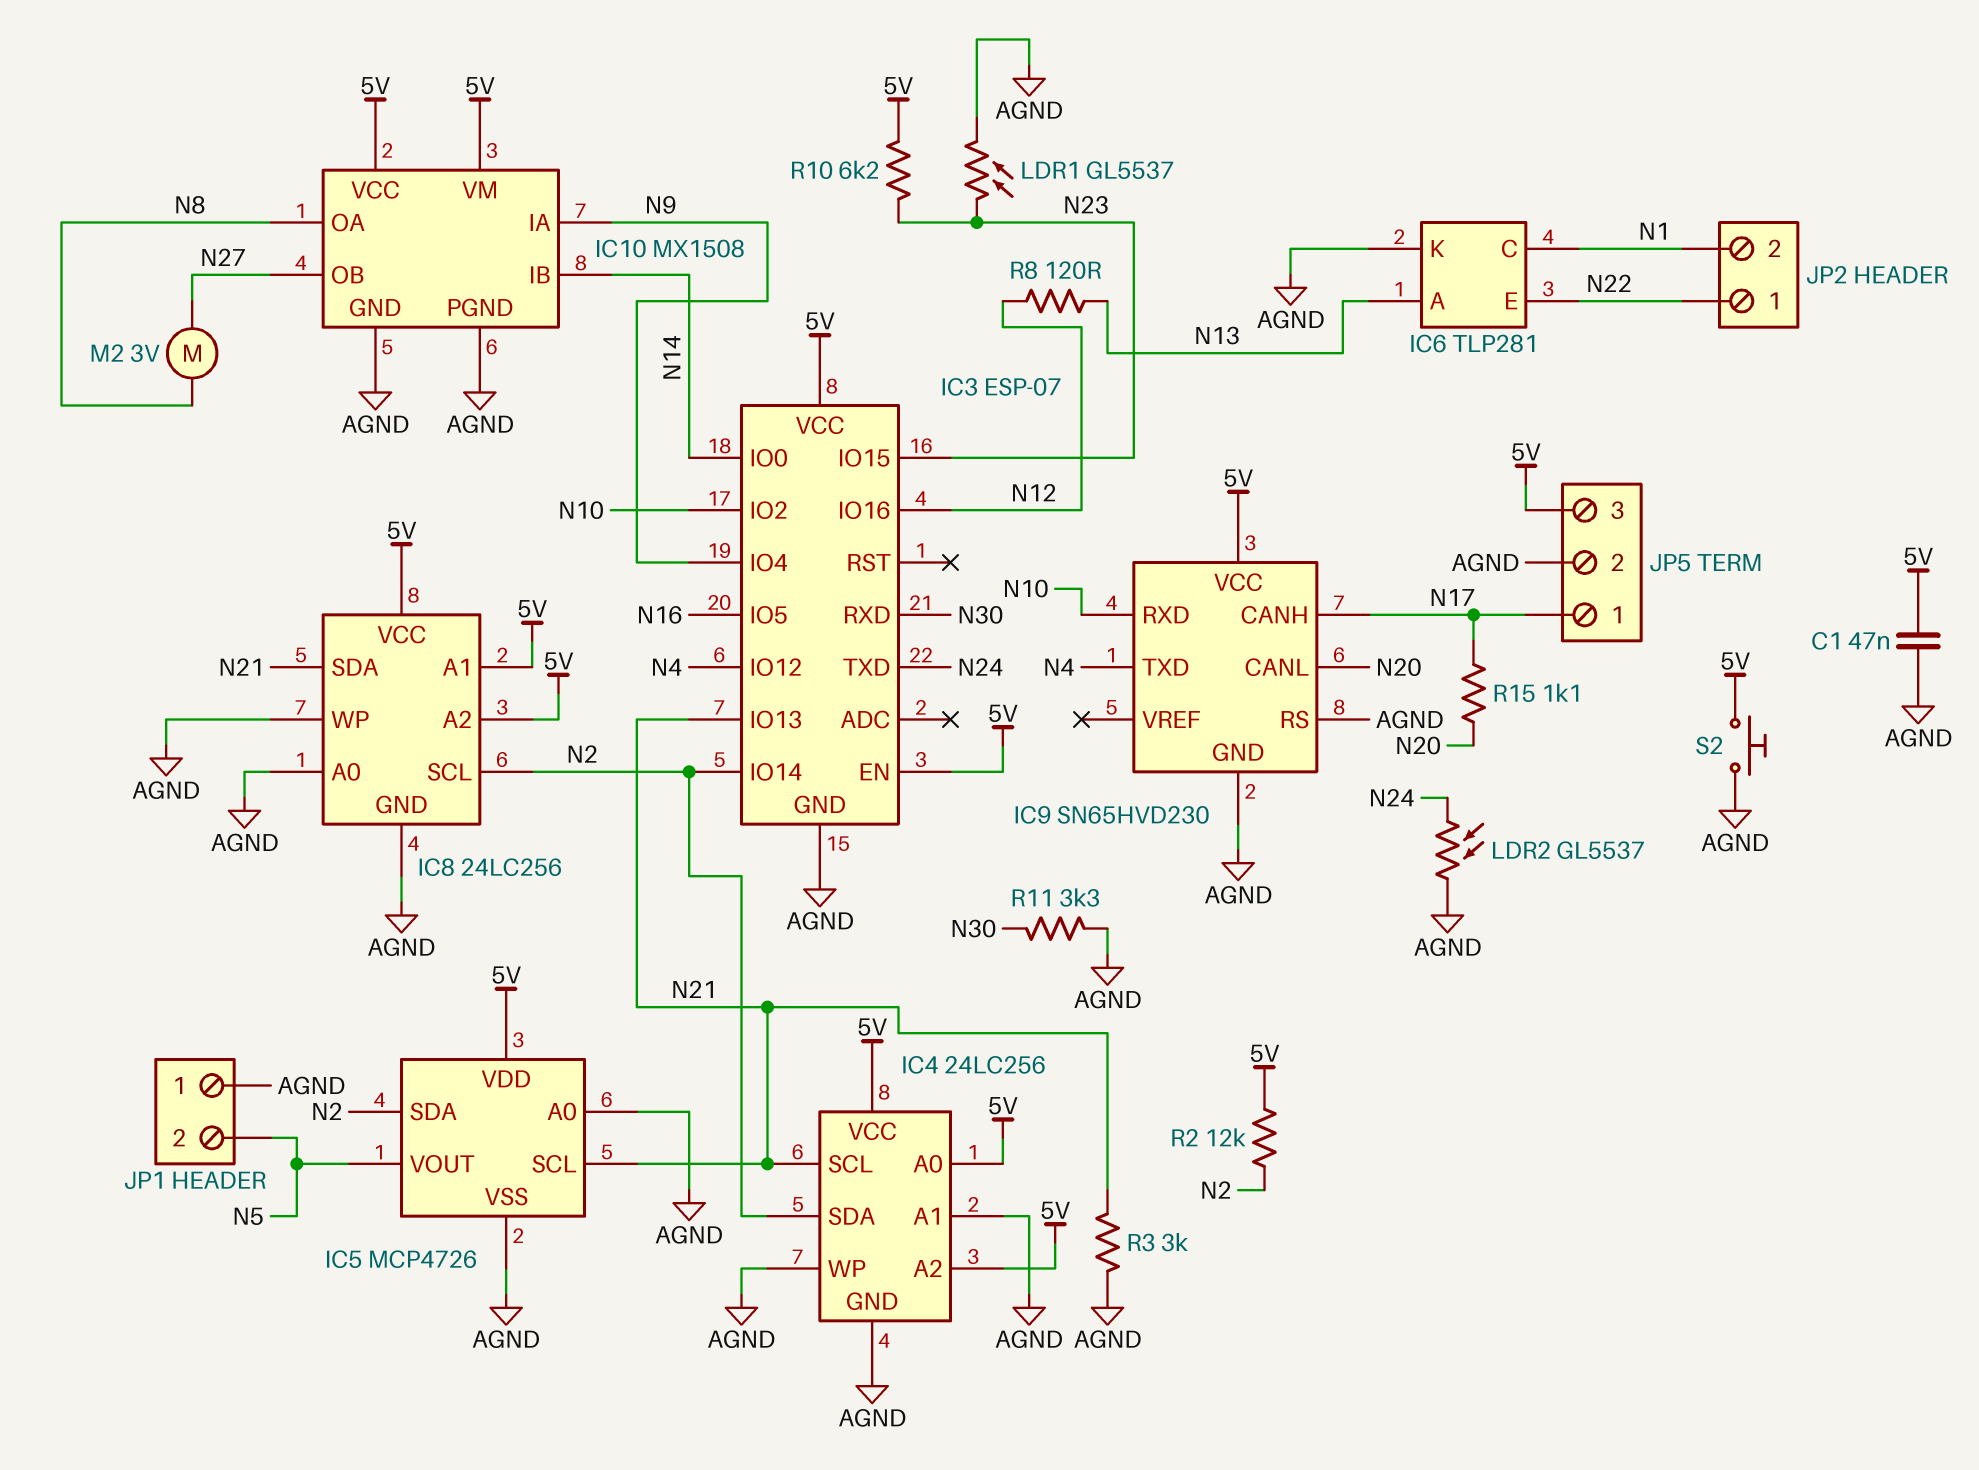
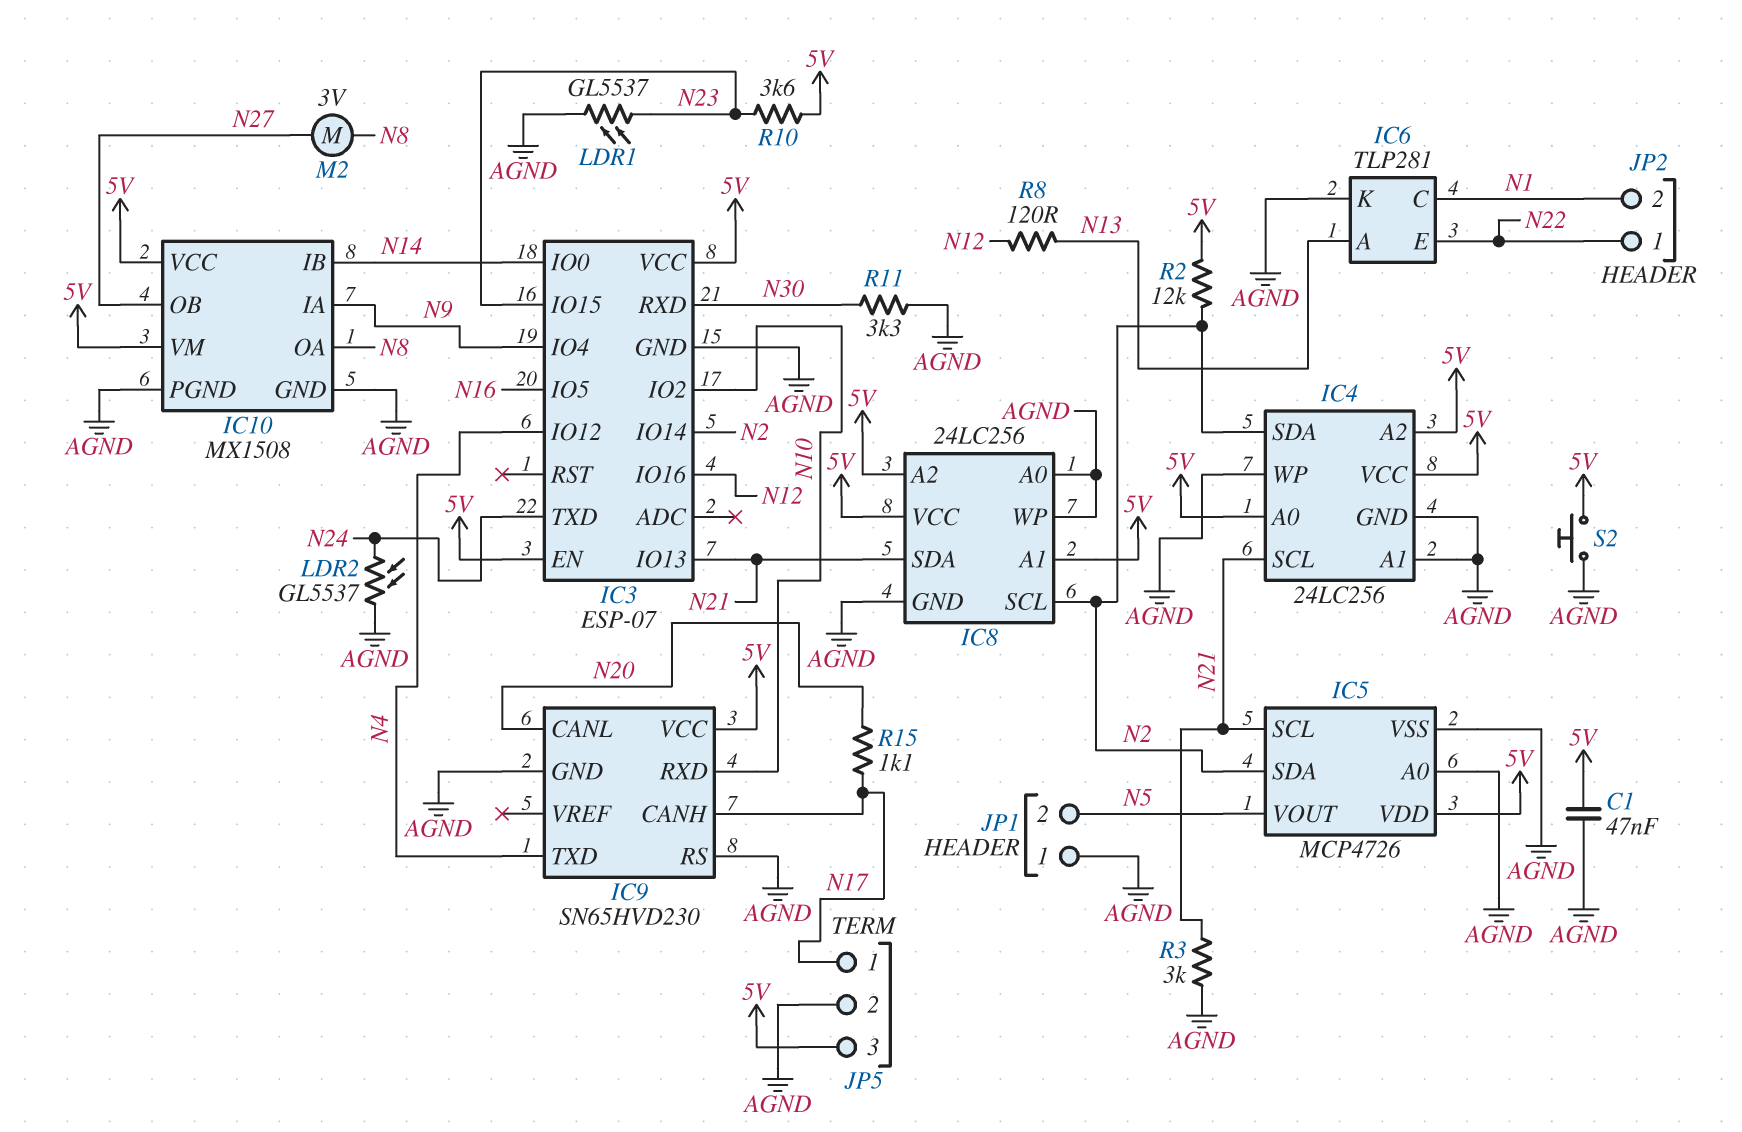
R10: 6.2k (5V, N23) -> 3.6k (5V, N23)

